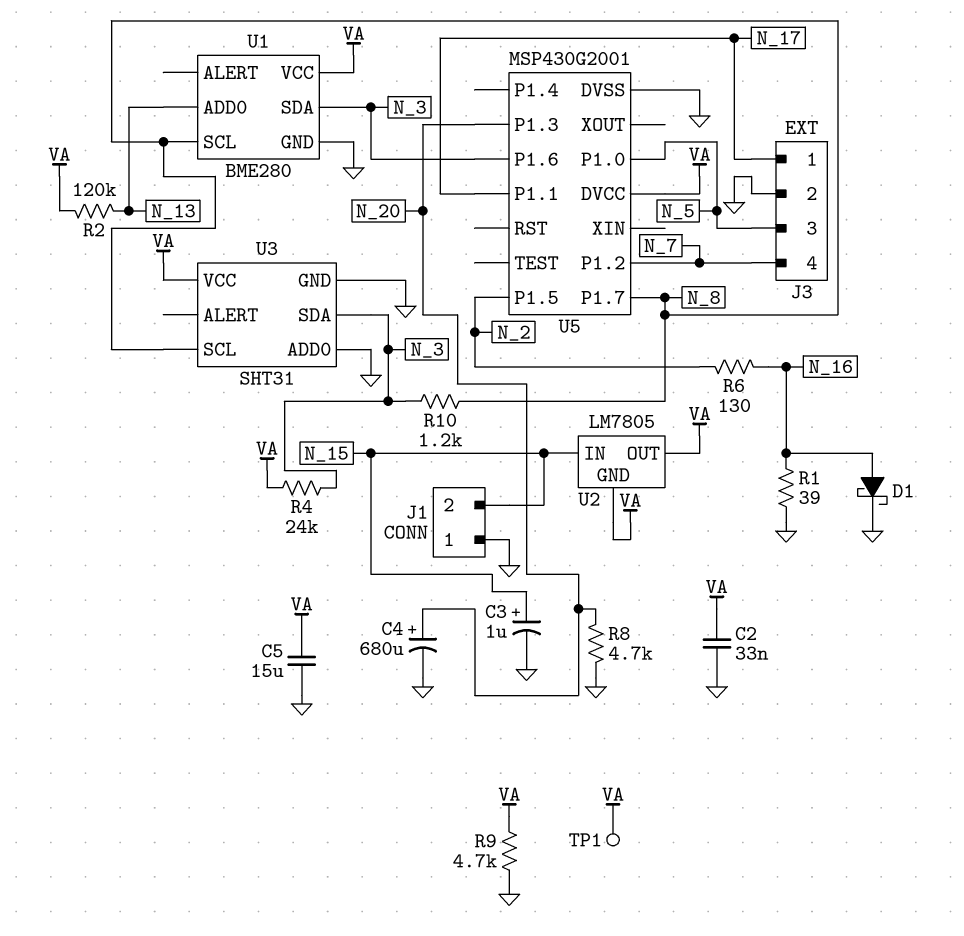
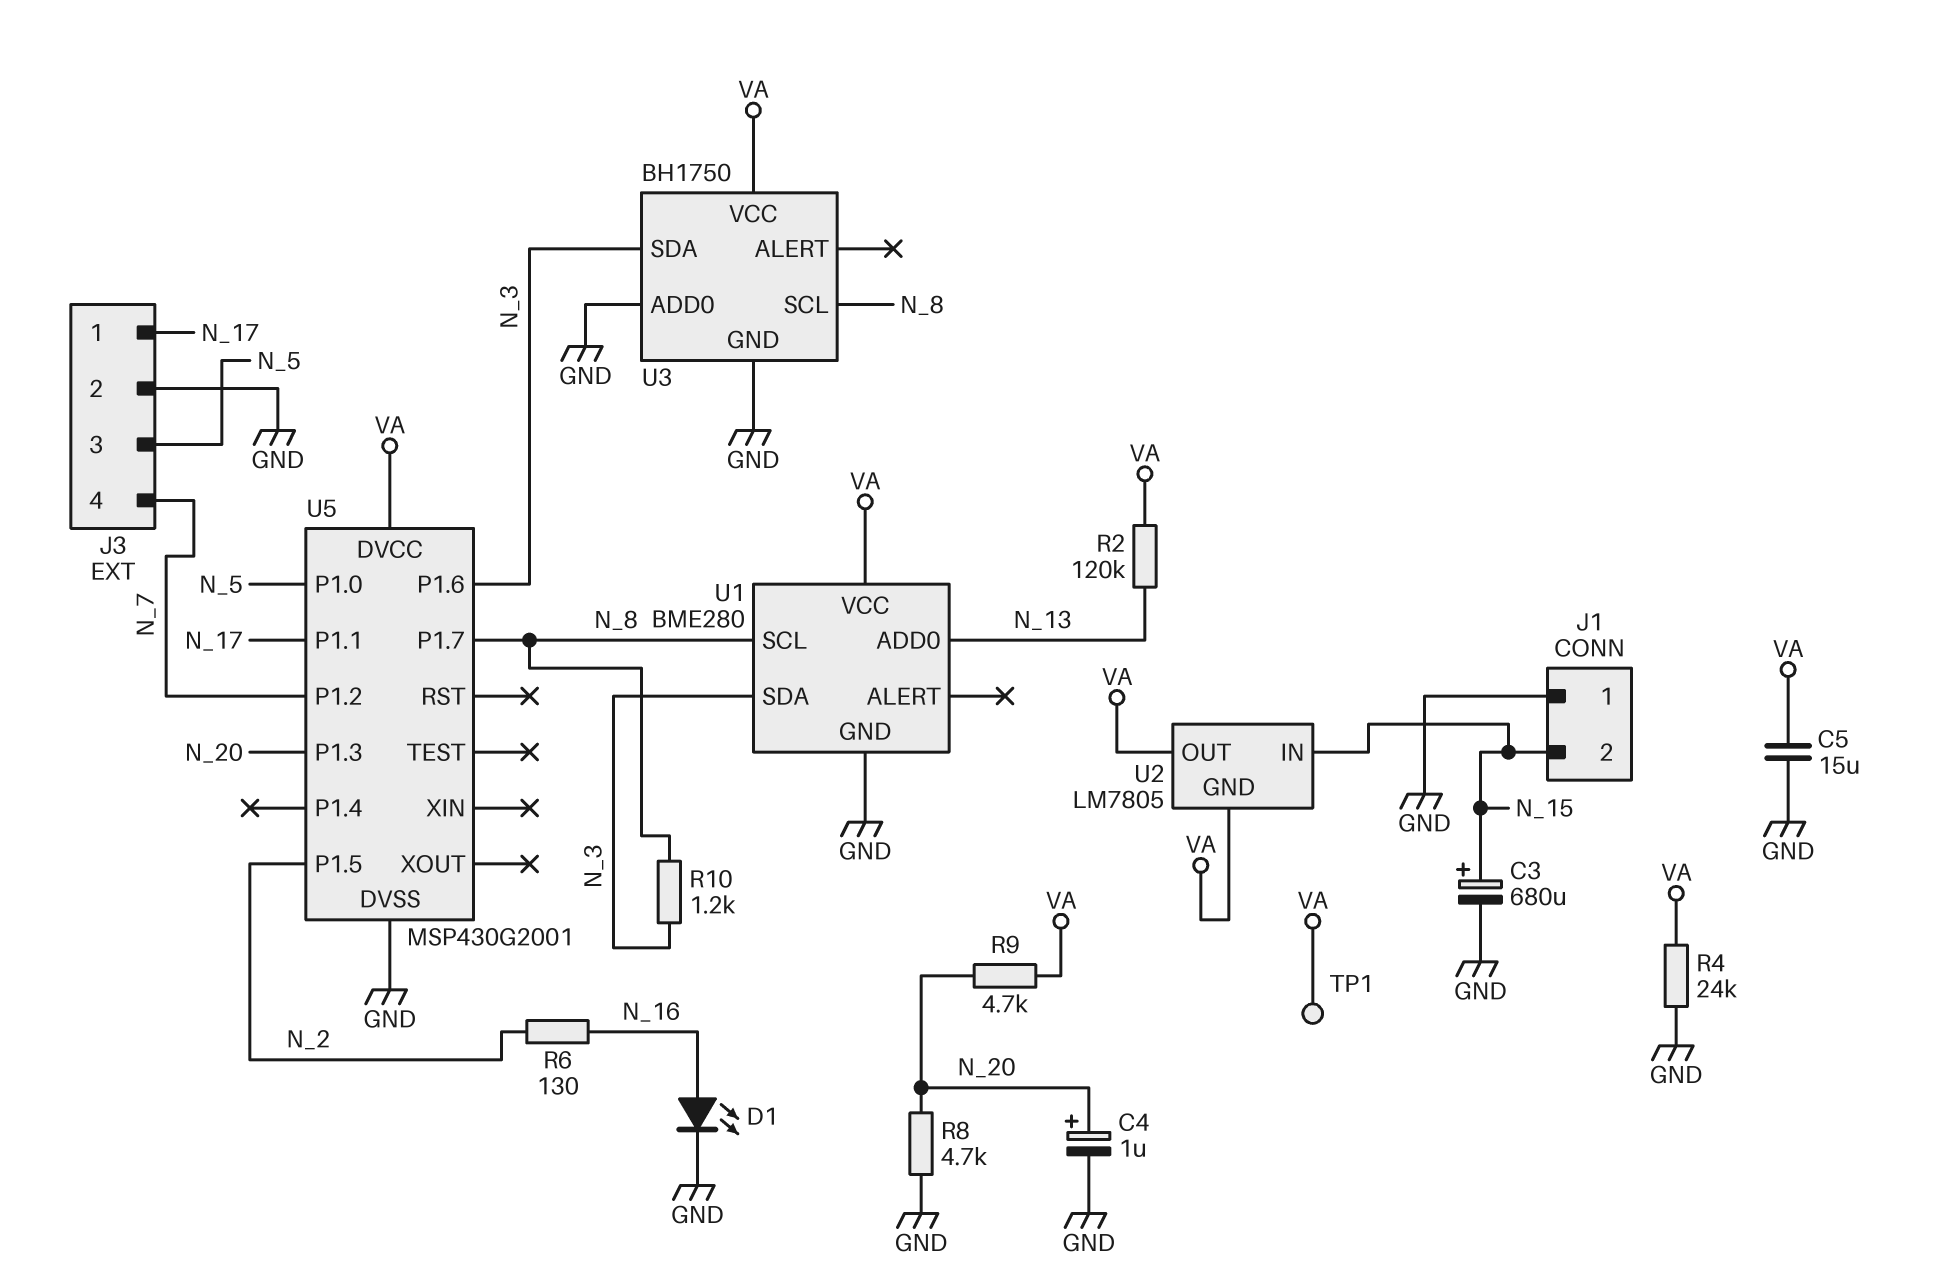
C2: 33nF (GND, VA) -> none
C3: 1uF (plus N_15, minus GND) -> 680uF (plus N_15, minus GND)
C4: 680uF (plus N_20, minus GND) -> 1uF (plus N_20, minus GND)
D1: schottky (A N_16, K GND) -> LED (A N_16, K GND)
R1: 39 (GND, N_16) -> none
R4: 24k (N_3, VA) -> 24k (GND, VA)
R9: 4.7k (GND, VA) -> 4.7k (N_20, VA)
U3: SHT31 -> BH1750

